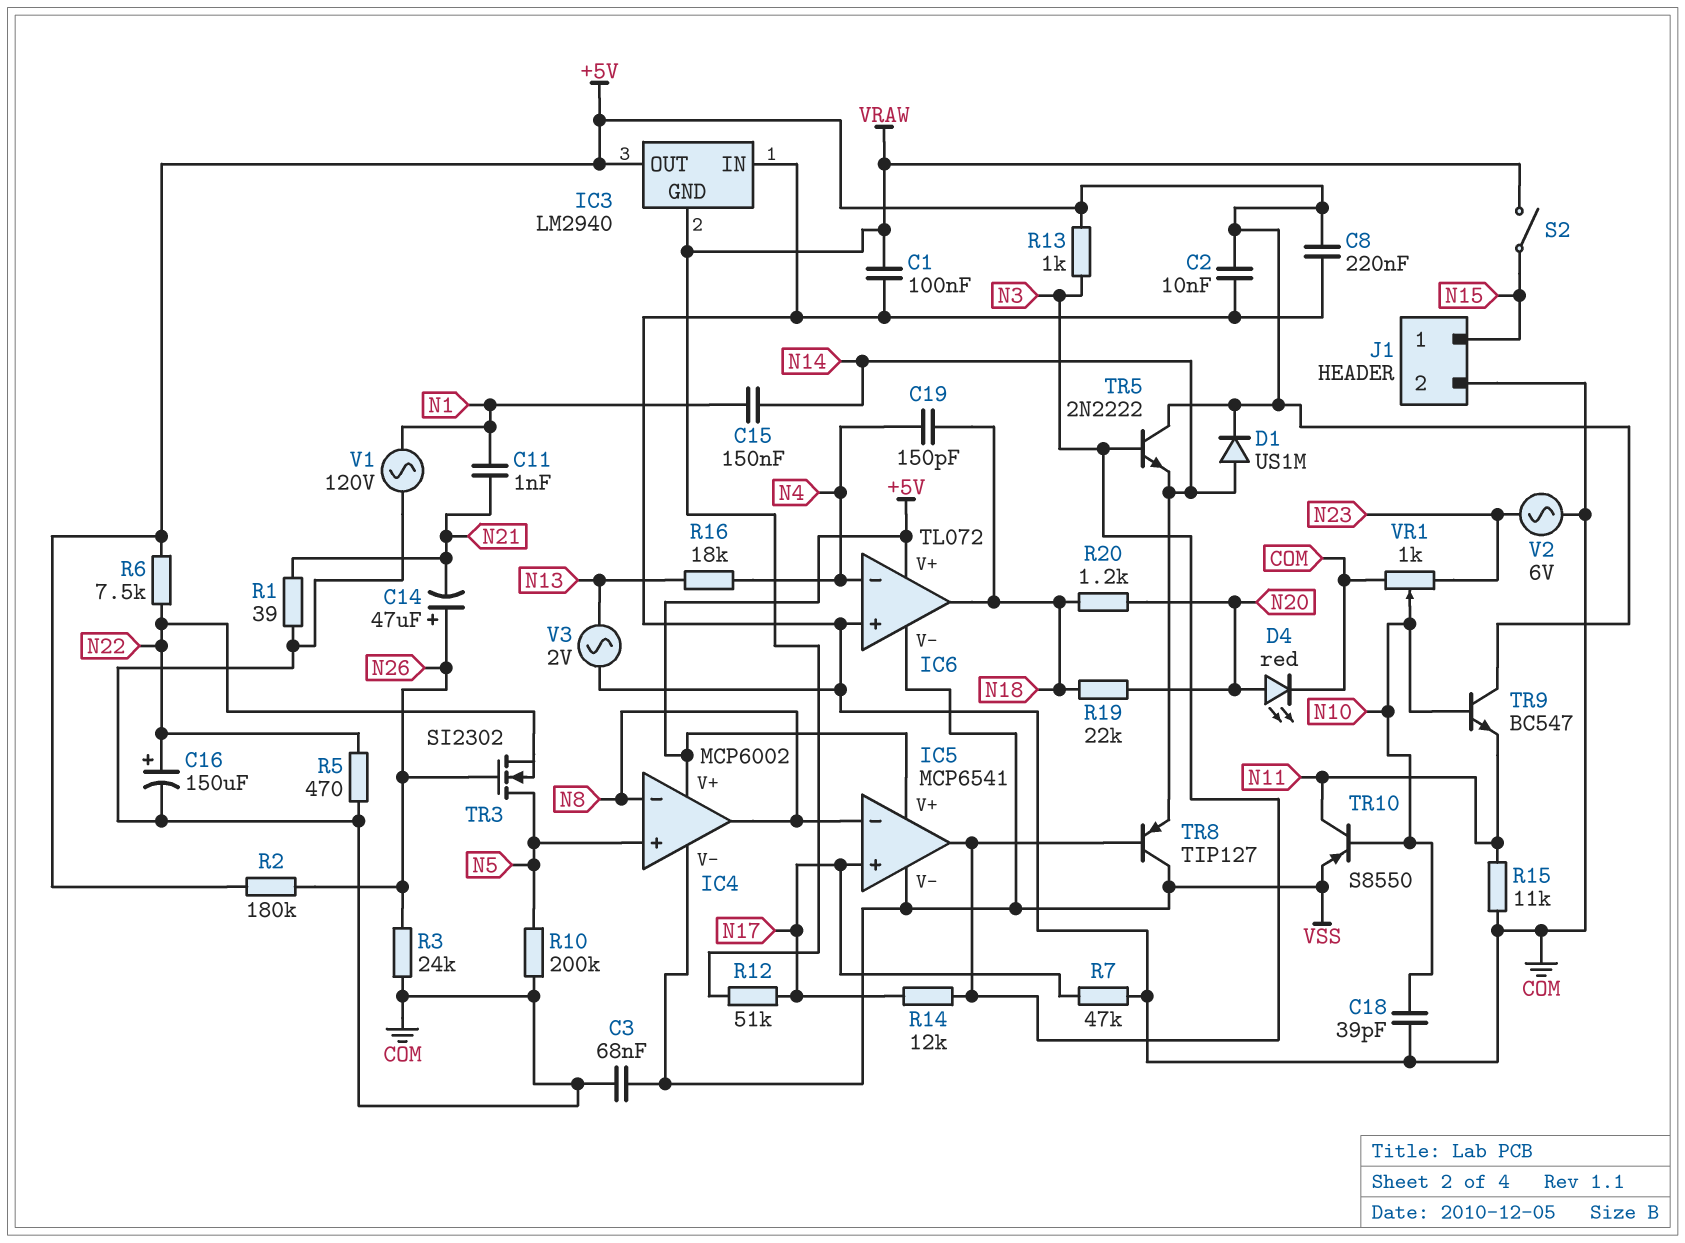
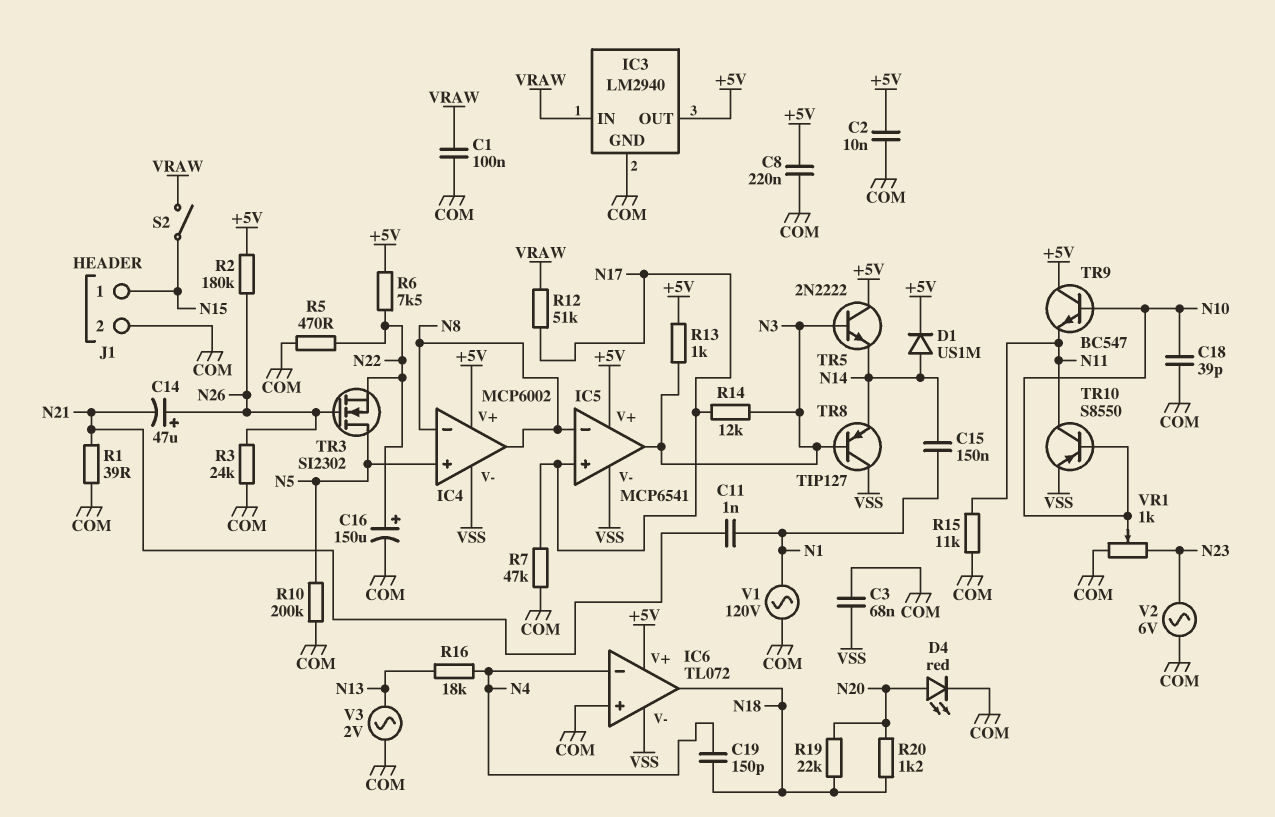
IC3 pin GND: VRAW -> COM
IC3 pin IN: COM -> VRAW

